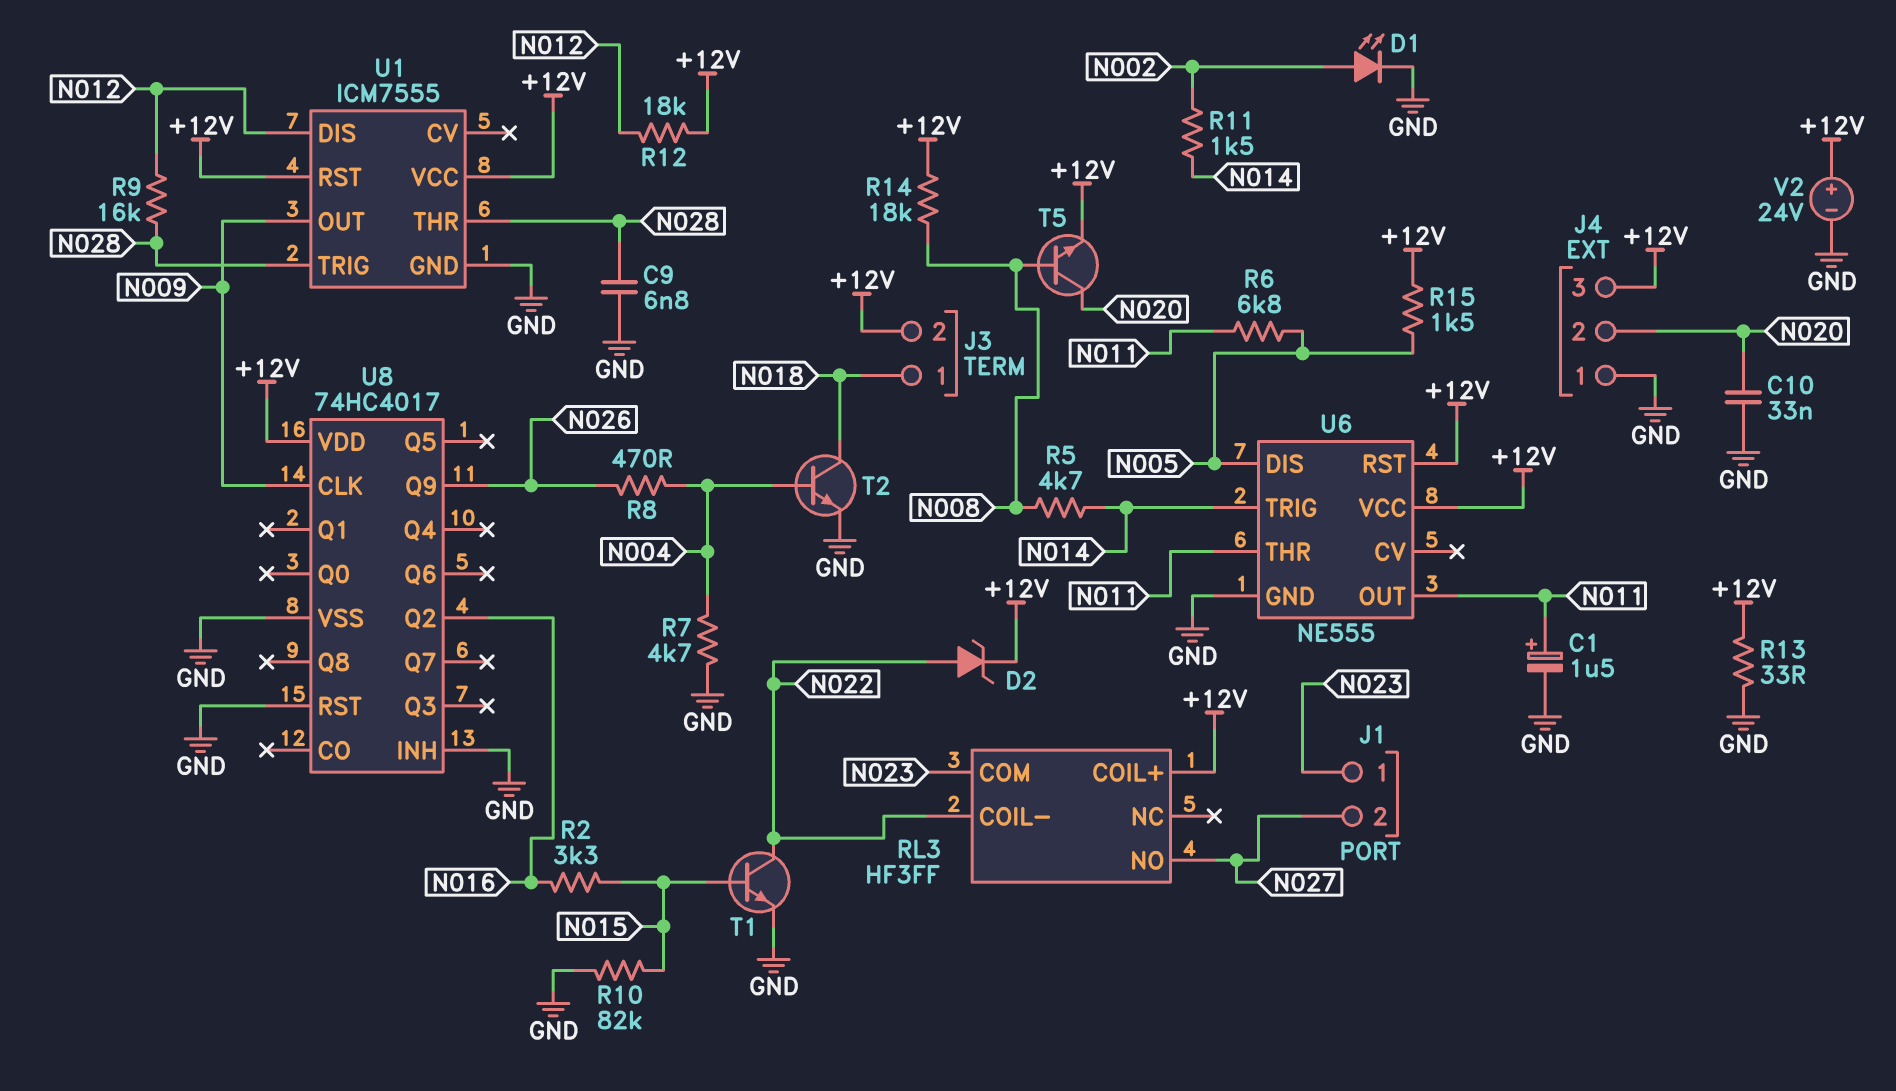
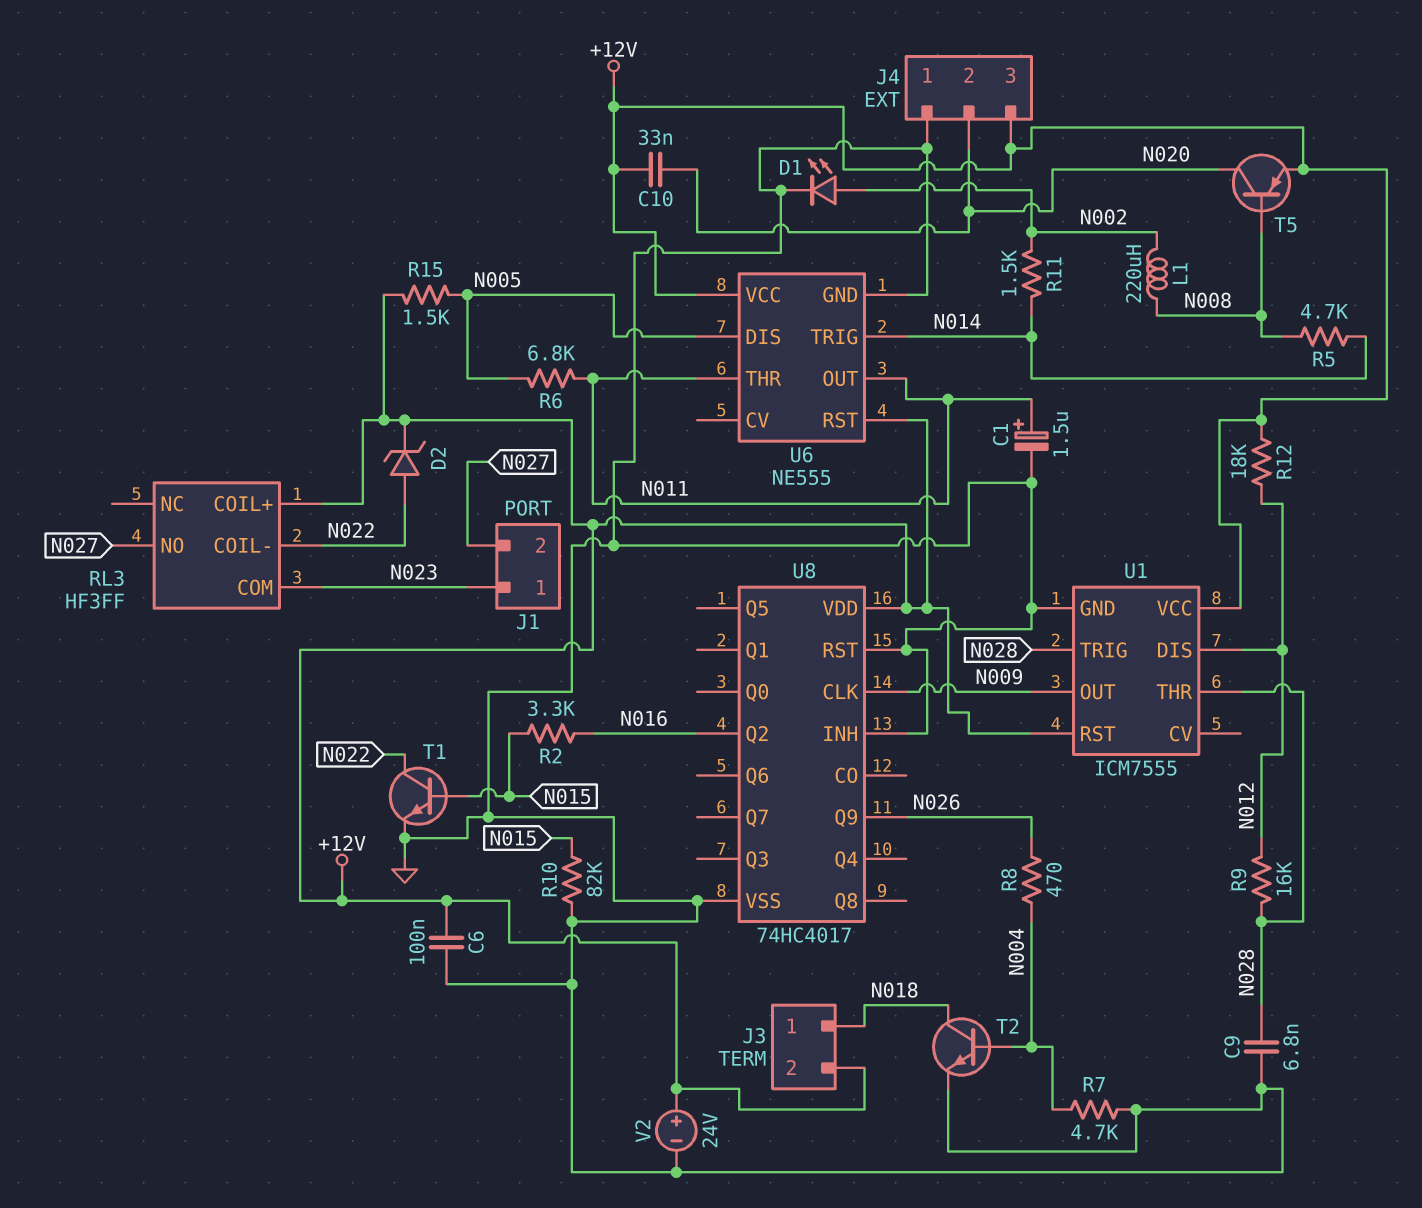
C6: none -> 100nF (+12V, GND)
C10: 33nF (GND, N020) -> 33nF (+12V, N020)
L1: none -> 220uH (N002, N008)
R13: 33 (+12V, GND) -> none
R14: 18k (+12V, N008) -> none
T5: NPN (B N008, C N020, E +12V) -> PNP (B N008, C N020, E +12V)

